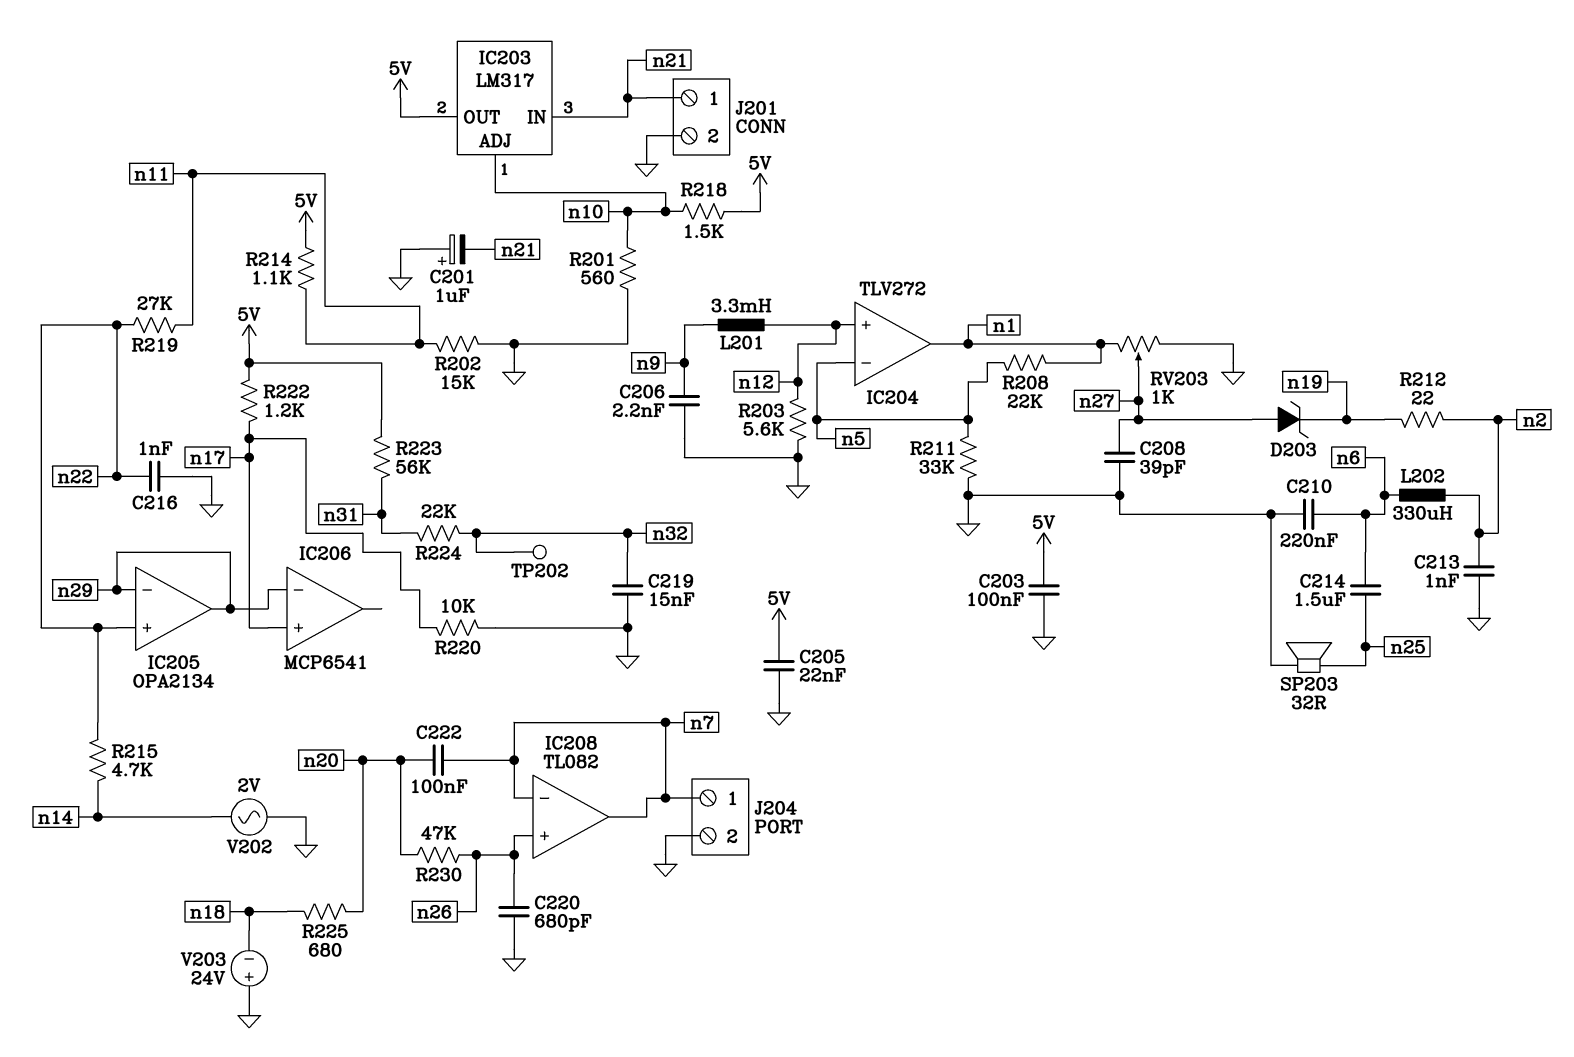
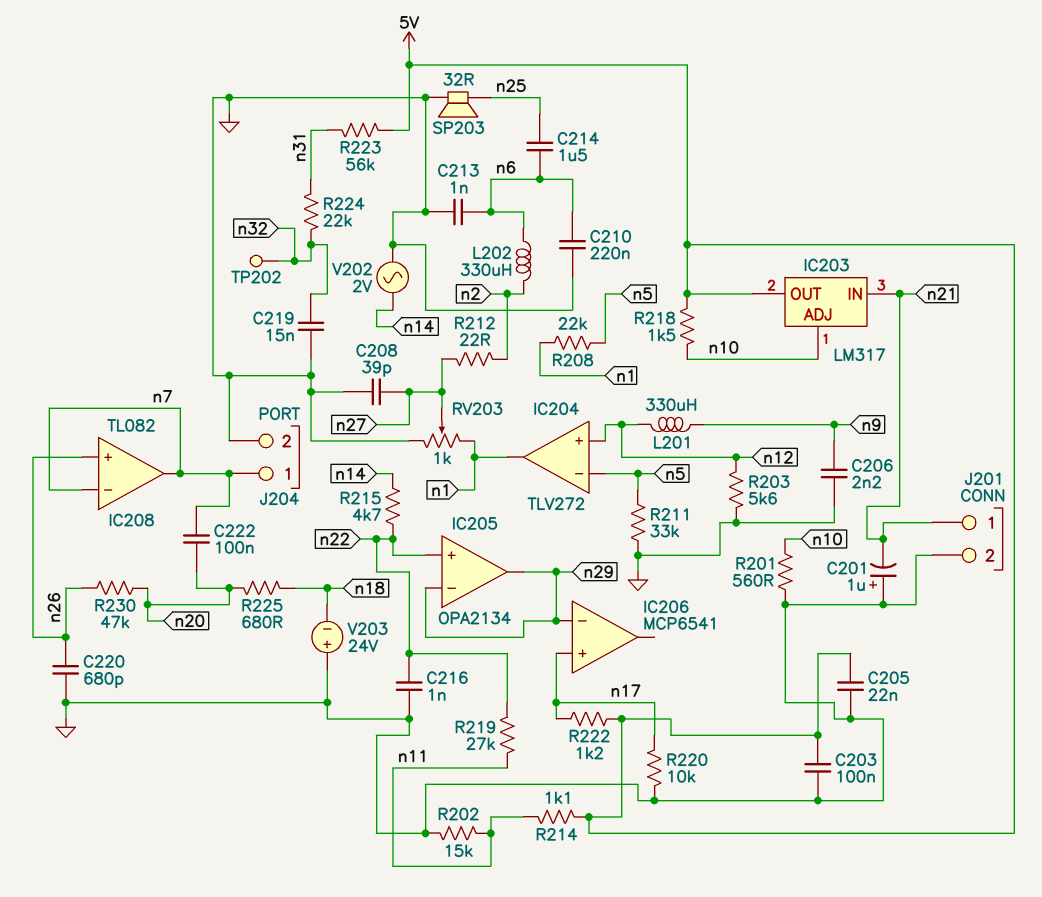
C213: 1nF (GND, n2) -> 1nF (GND, n6)
D203: zener (A n27, K n19) -> none
L201: 3.3mH (n9, n12) -> 330uH (n9, n12)
R212: 22 (n2, n19) -> 22 (n2, n27)

